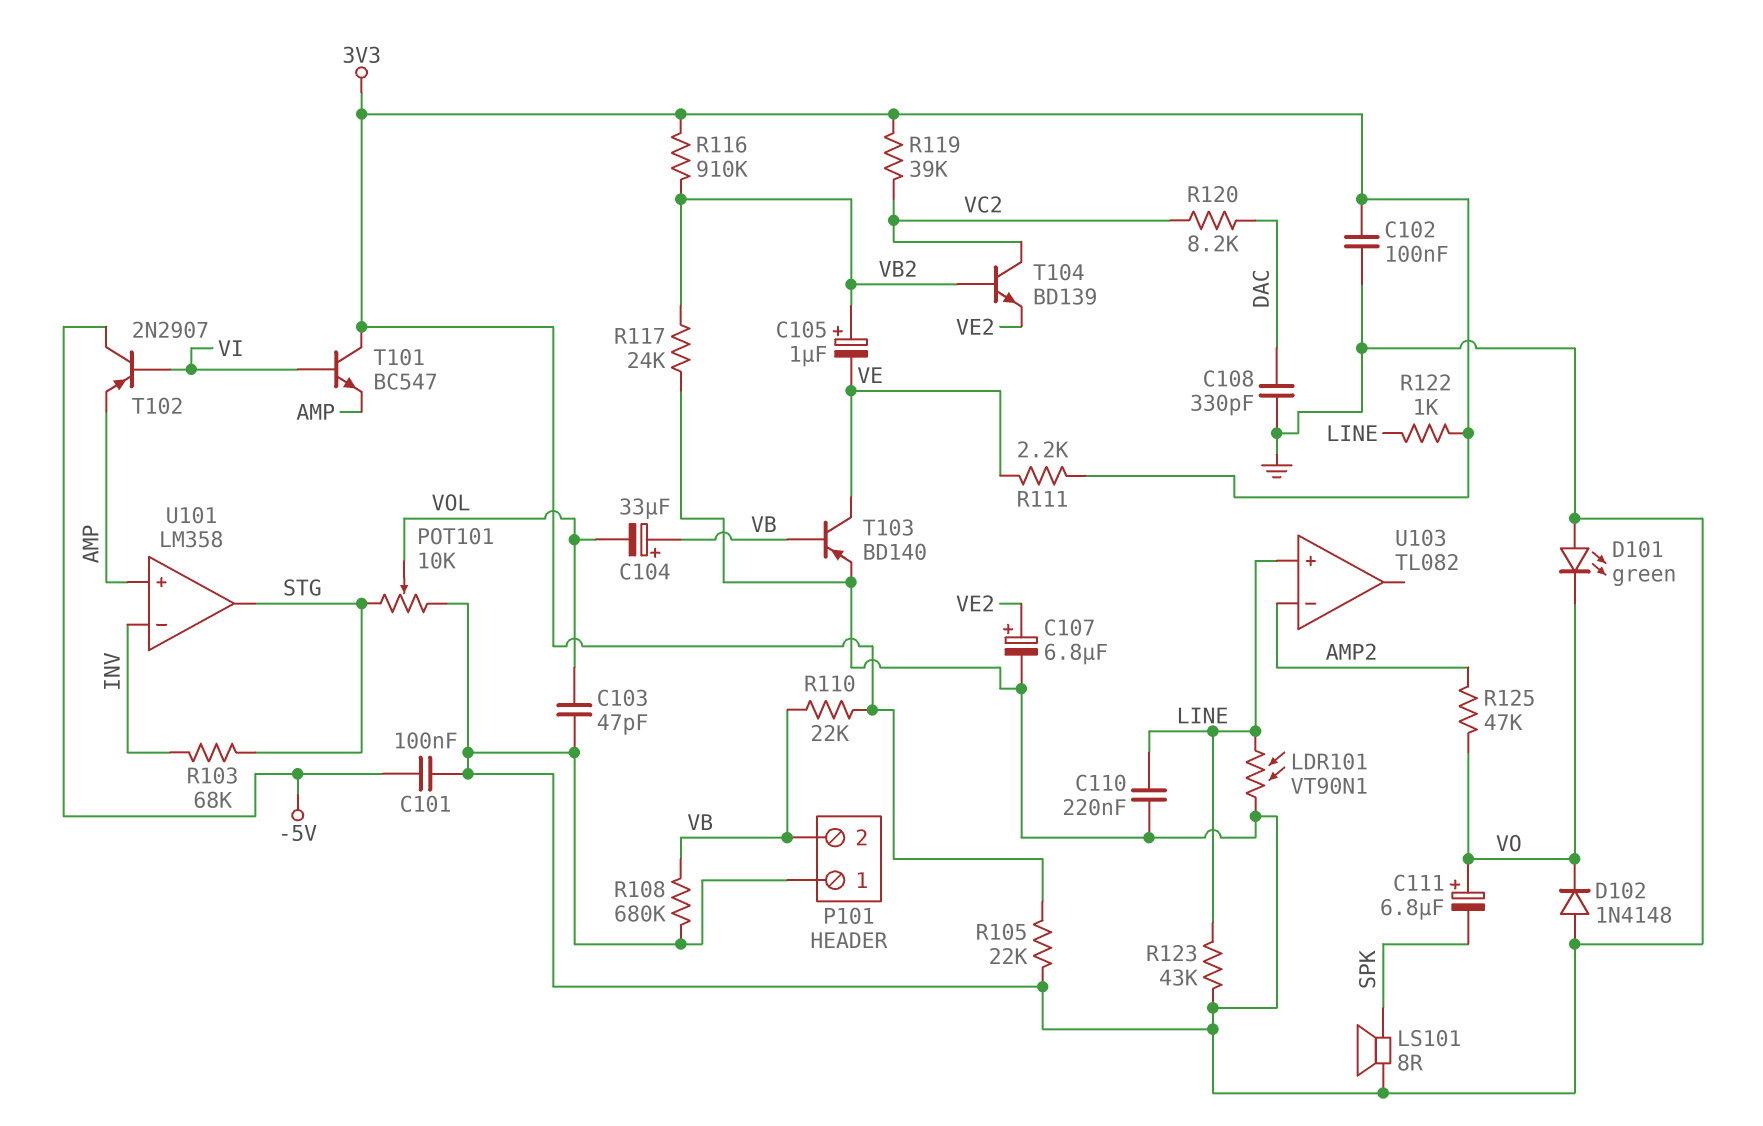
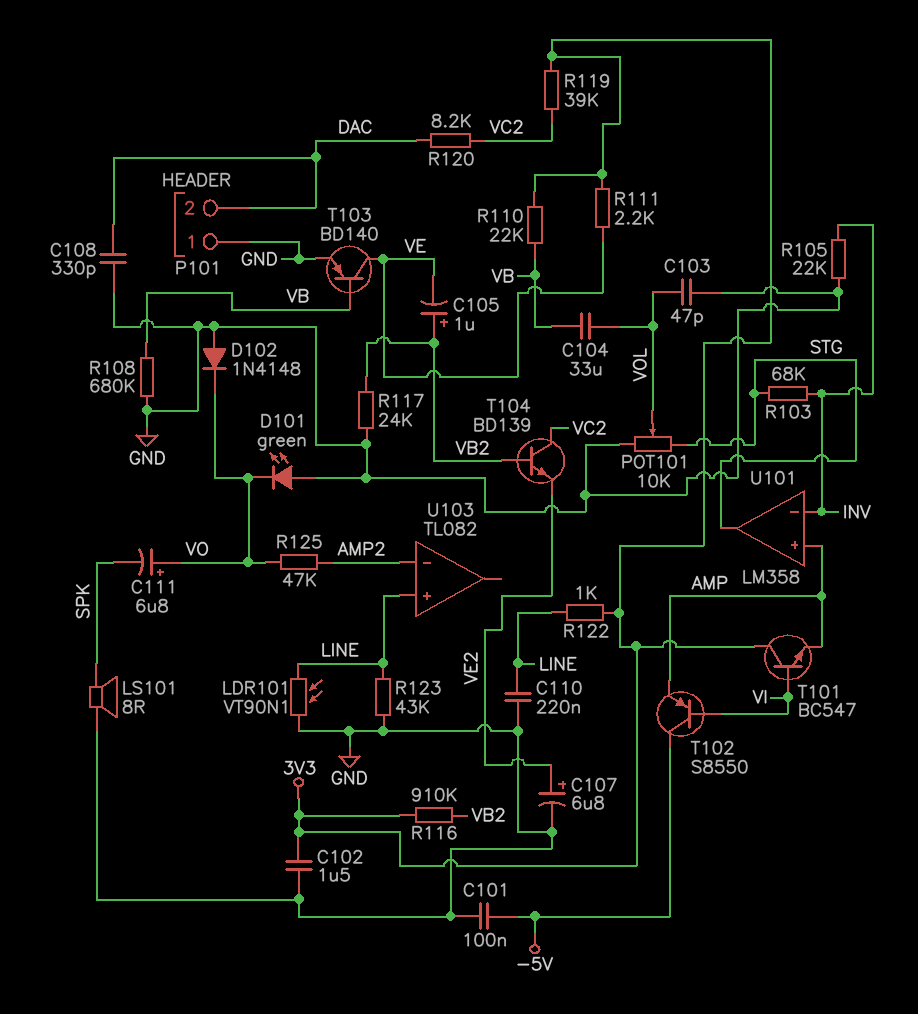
C102: 100nF (3V3, GND) -> 1.5uF (3V3, GND)
C104: 33uF (plus VB, minus VOL) -> 33uF (VB, VOL)
P101 pin 2: VB -> DAC
R105: 22k (3V3, GND) -> 22k (GND, INV)
T102: PNP 2N2907 (B VI, C -5V, E AMP) -> PNP S8550 (B VI, C -5V, E AMP)

